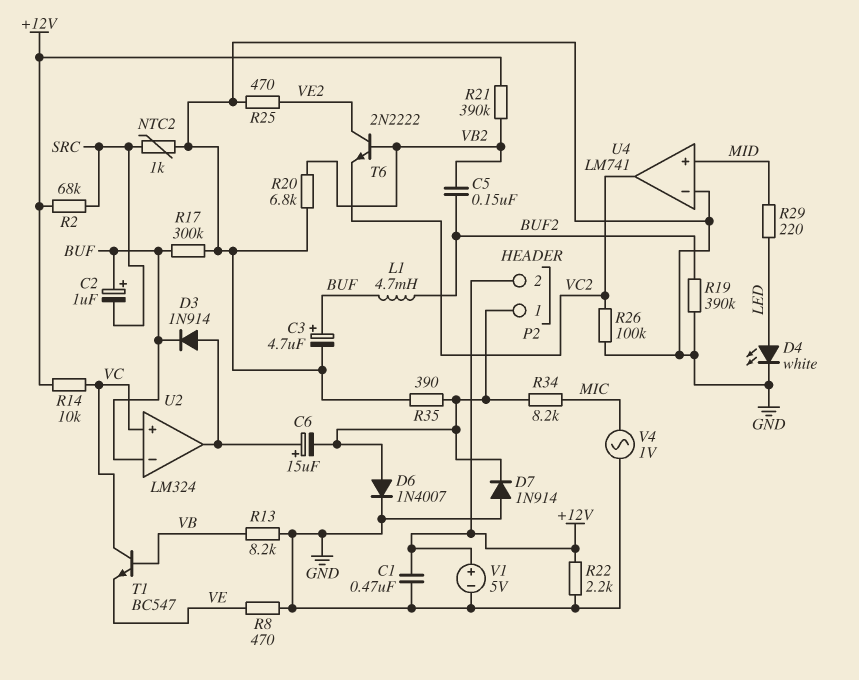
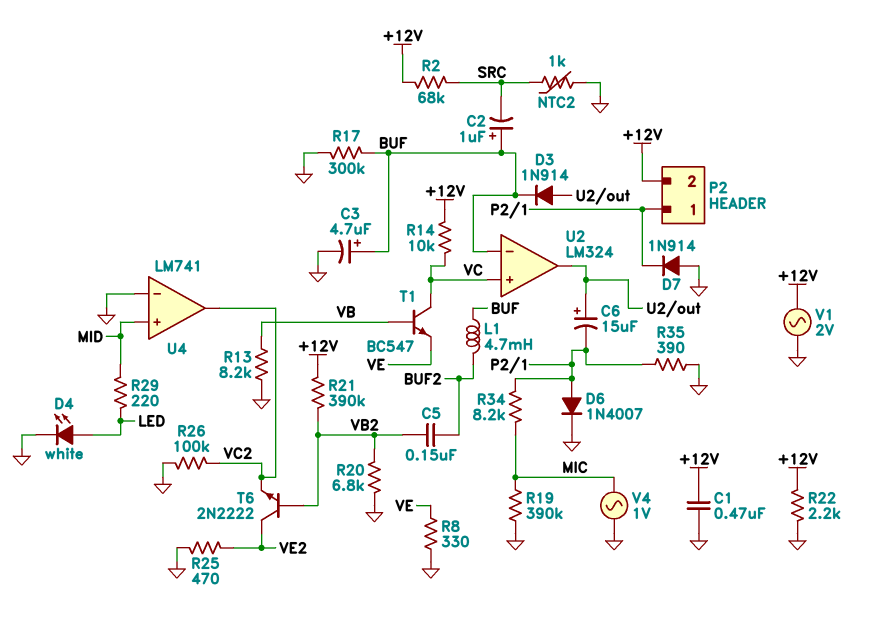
R8: 470 (GND, VE) -> 330 (GND, VE)
R19: 390k (BUF2, GND) -> 390k (GND, MIC)
V1: 5V (plus +12V, minus GND) -> AC 2V (+12V, GND)

